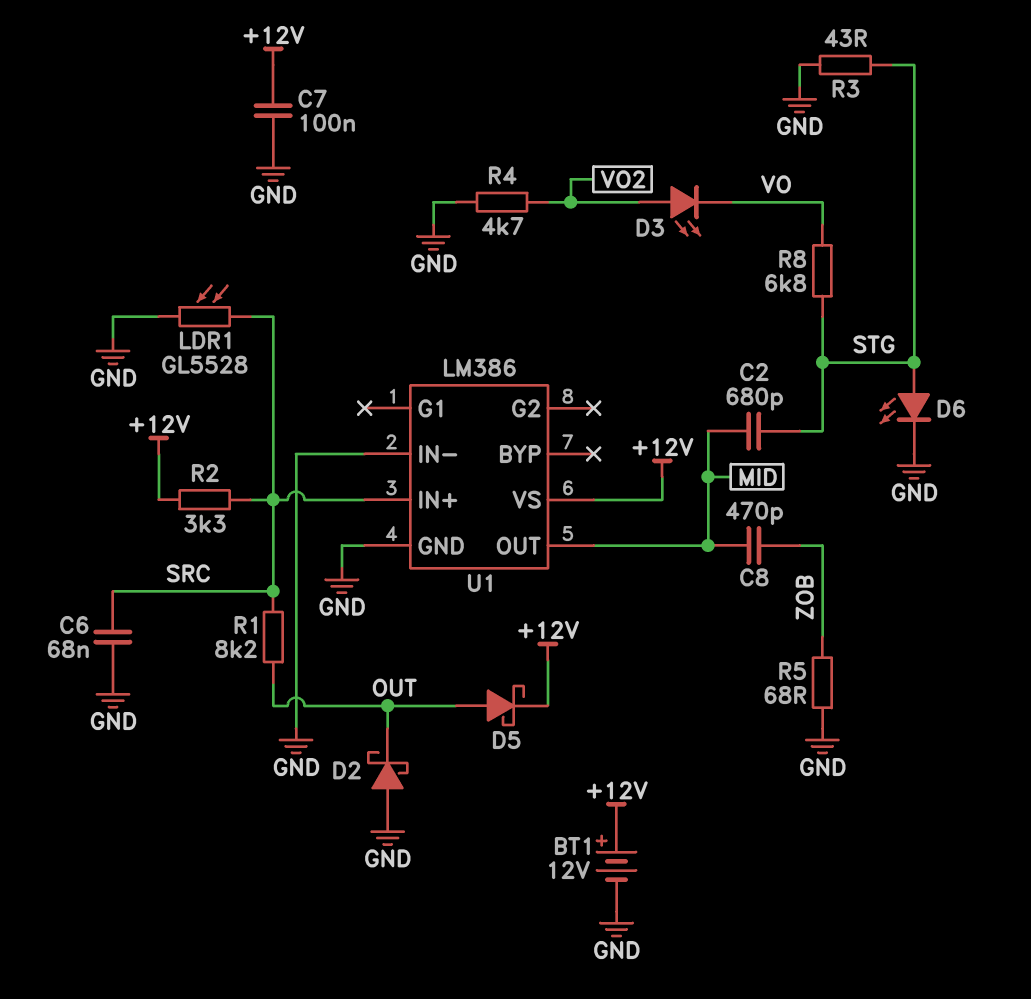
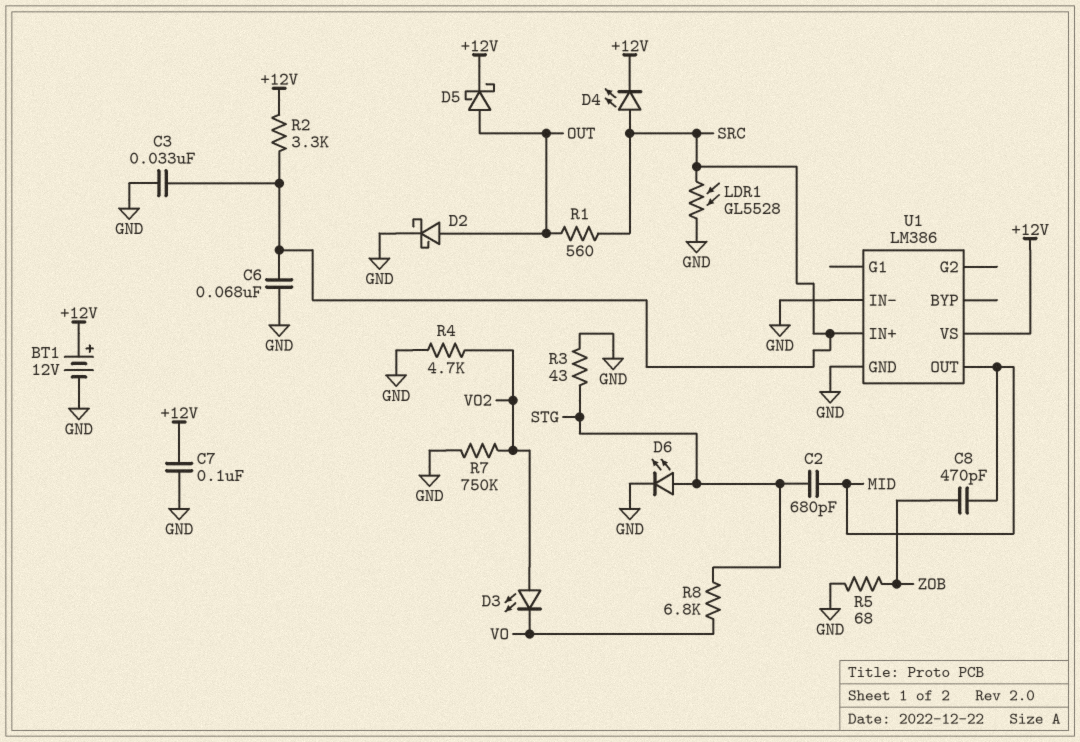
C3: none -> 33nF (GND, SRC)
D2: schottky (A GND, K OUT) -> schottky (A OUT, K GND)
D4: none -> LED (A SRC, K +12V)
R1: 8.2k (OUT, SRC) -> 560 (OUT, SRC)
R7: none -> 750k (GND, VO2)

